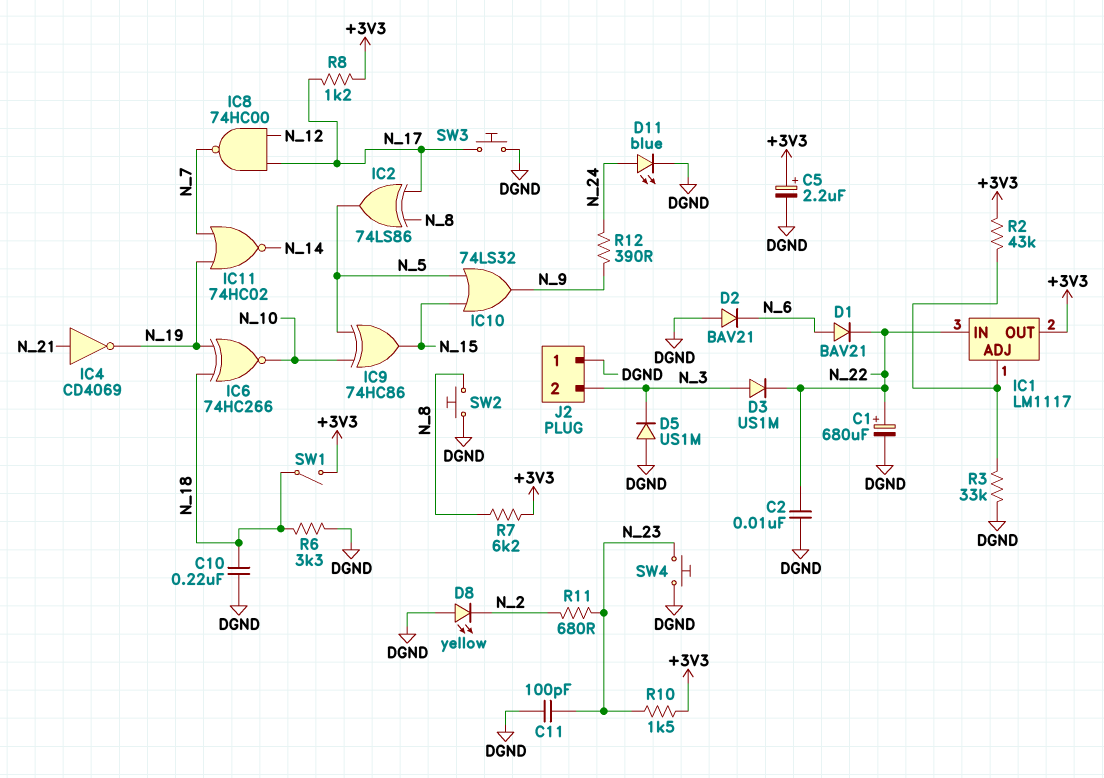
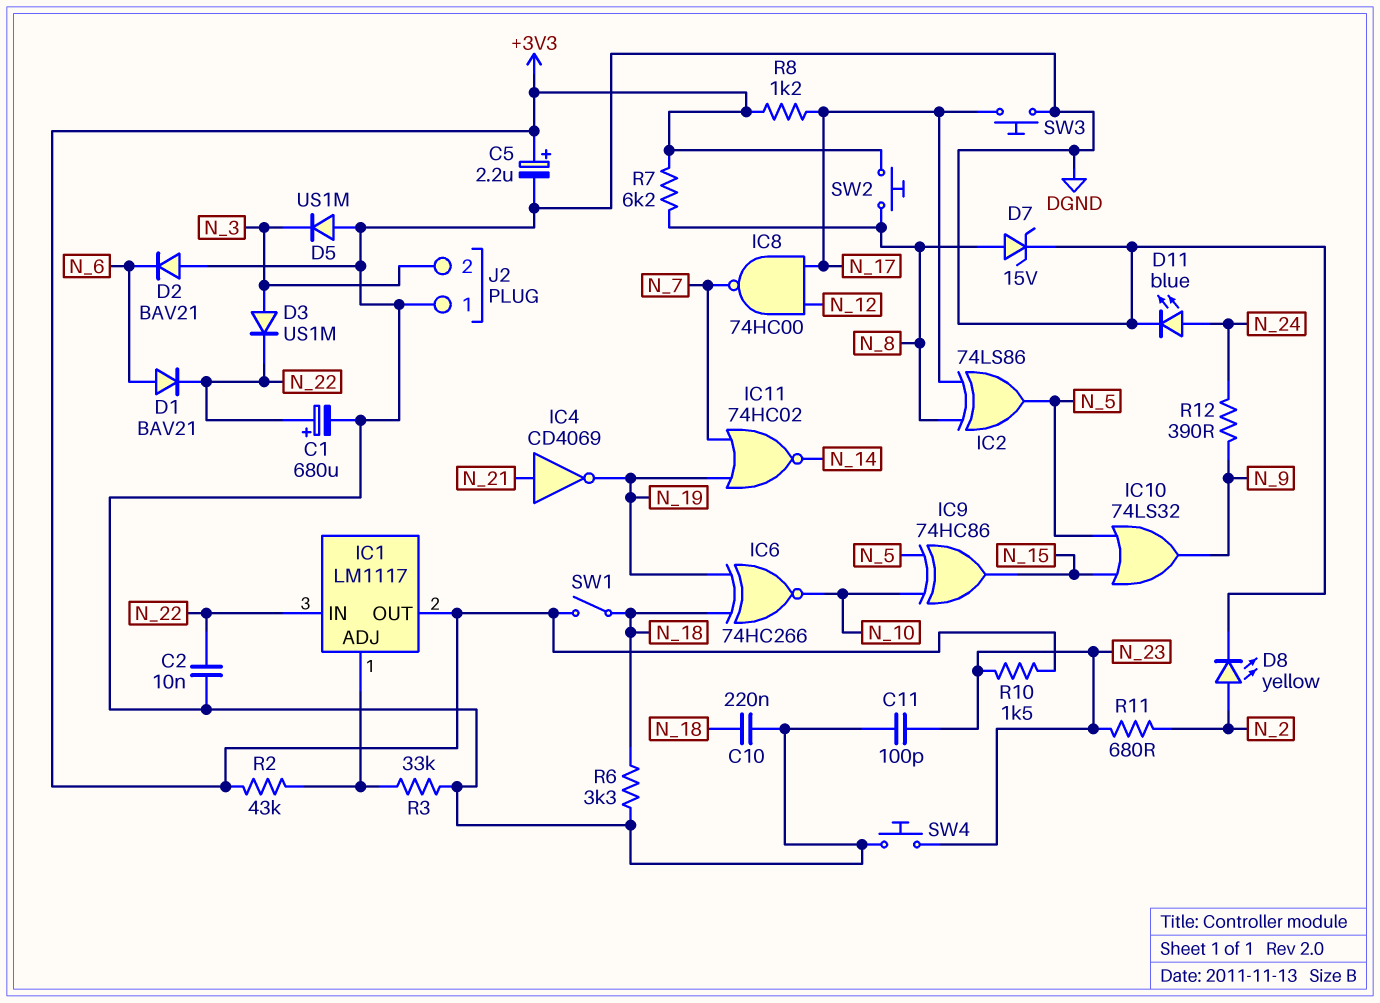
D7: none -> zener 15V (A N_8, K DGND)
D8: LED yellow (A DGND, K N_2) -> LED yellow (A N_2, K DGND)
SW2: button (DGND, N_8) -> button (+3V3, N_8)

